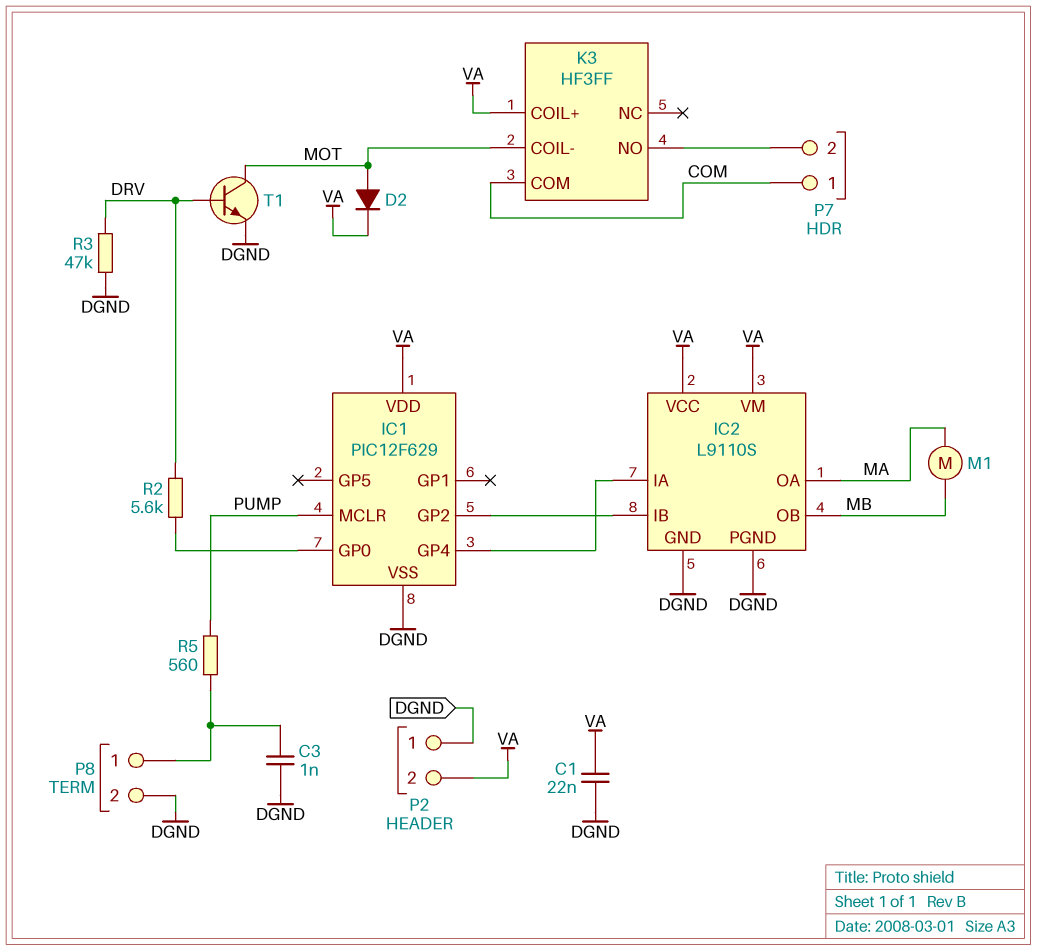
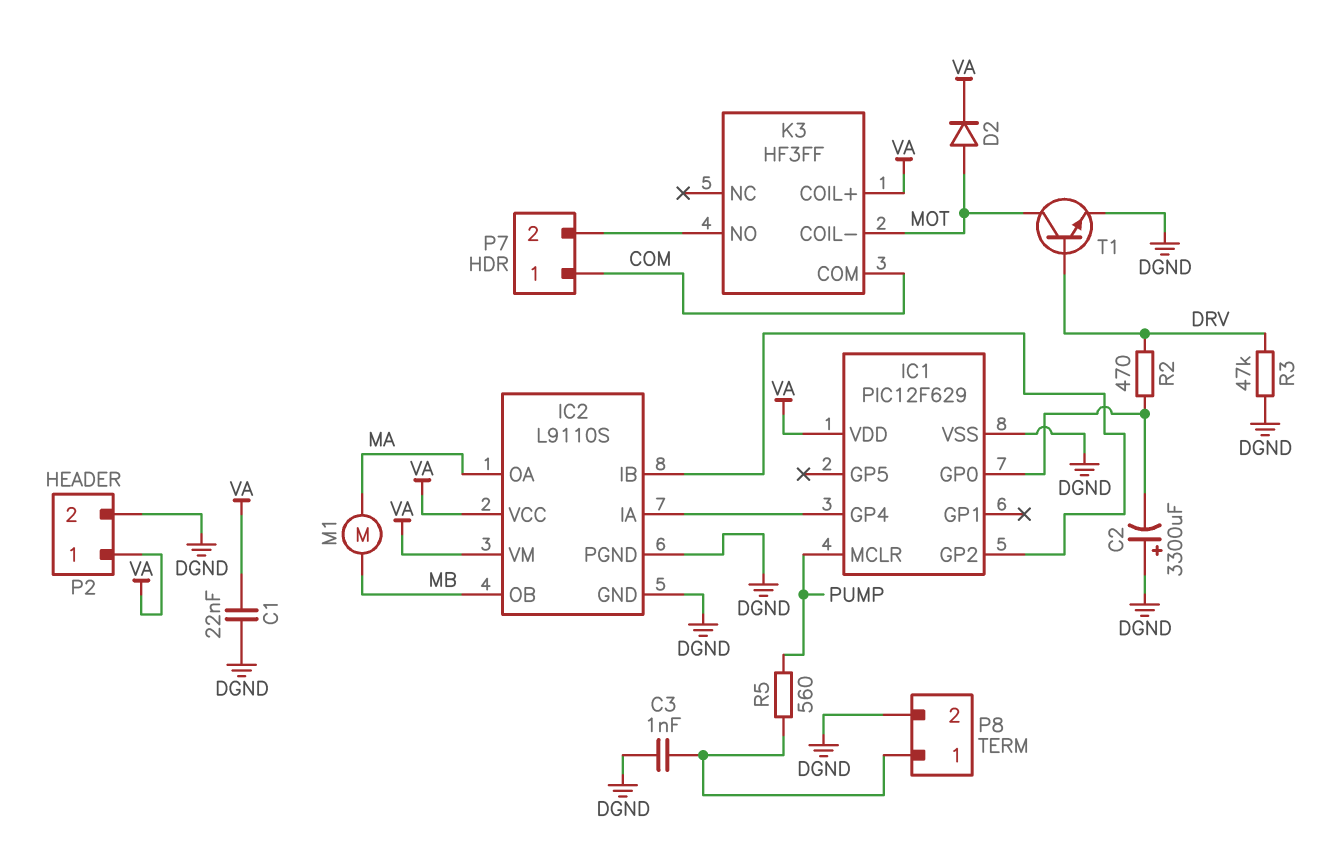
C2: none -> 3300uF (plus DGND, minus IC1/GP0)
P2 pin 1: DGND -> VA
P2 pin 2: VA -> DGND
R2: 5.6k (DRV, IC1/GP0) -> 470 (DRV, IC1/GP0)

